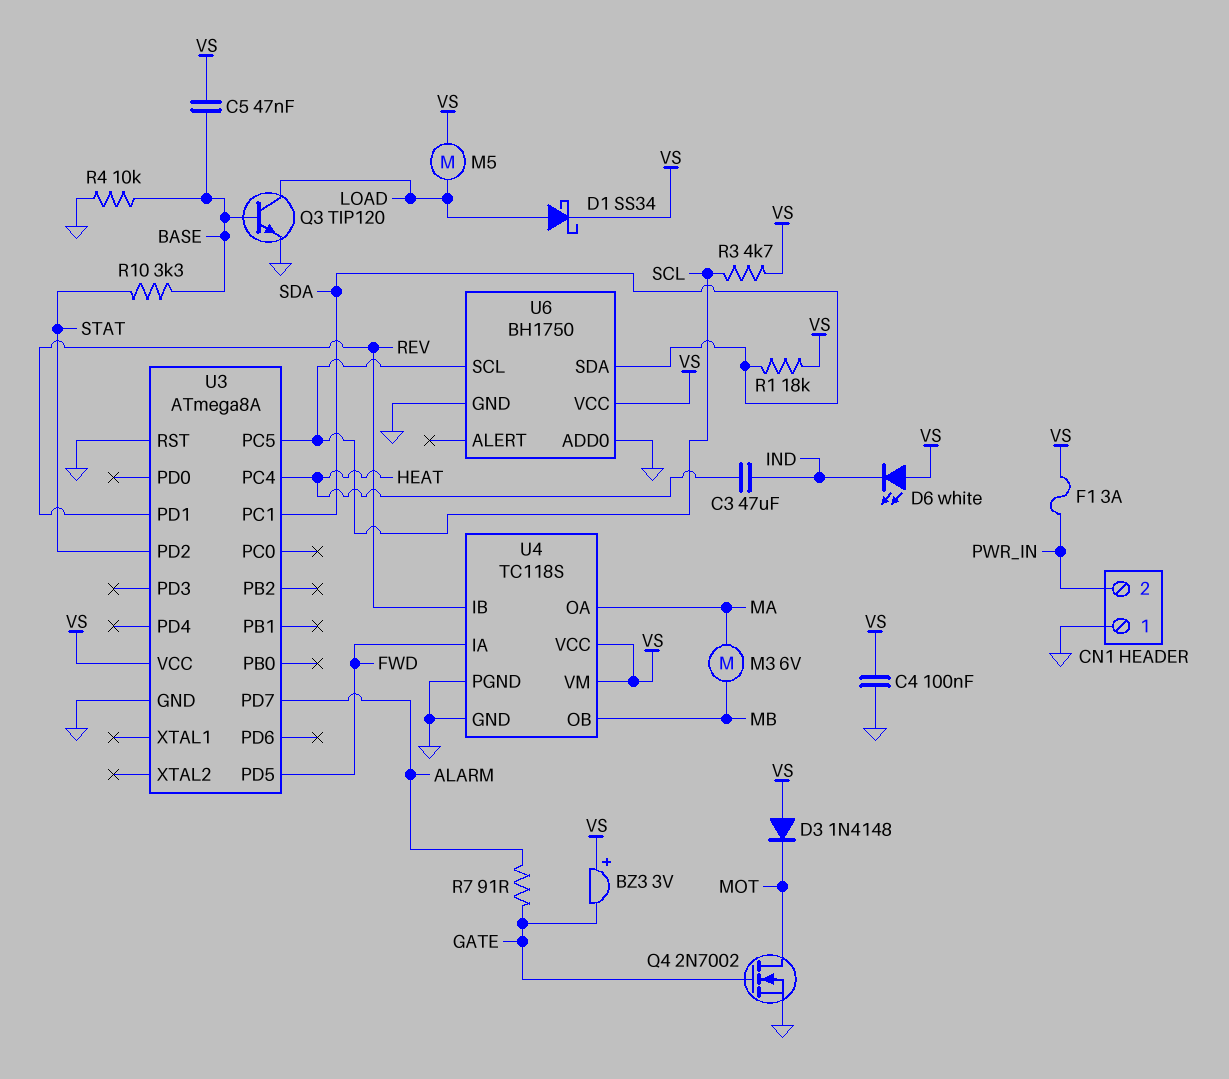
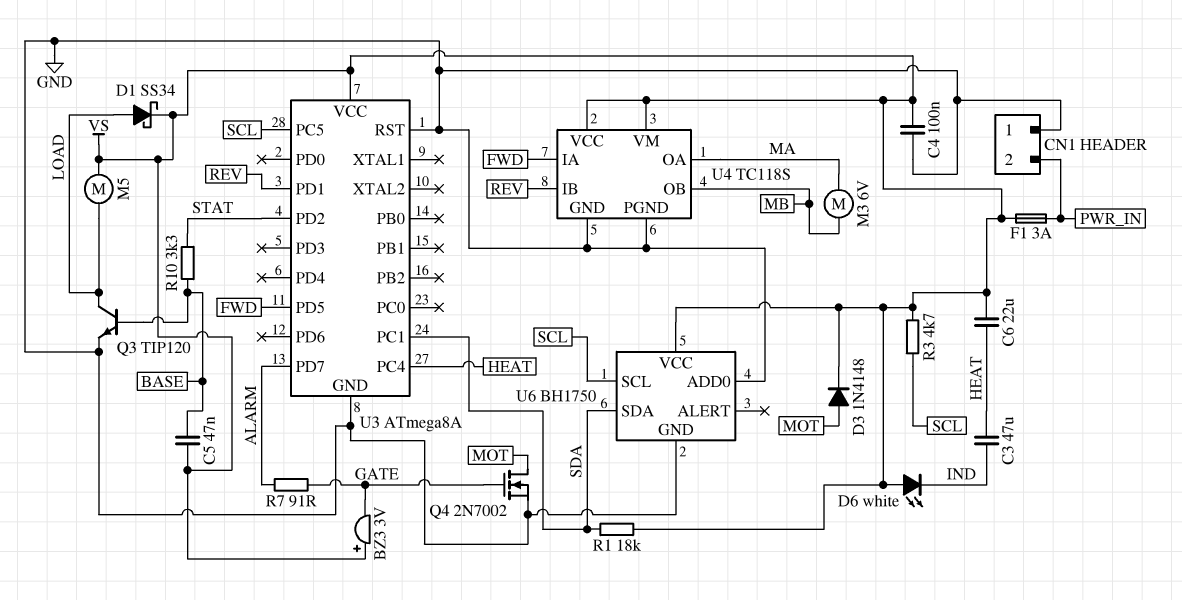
C6: none -> 22uF (HEAT, VS)
D3: diode 1N4148 (A VS, K MOT) -> diode 1N4148 (A MOT, K VS)
R4: 10k (BASE, GND) -> none

